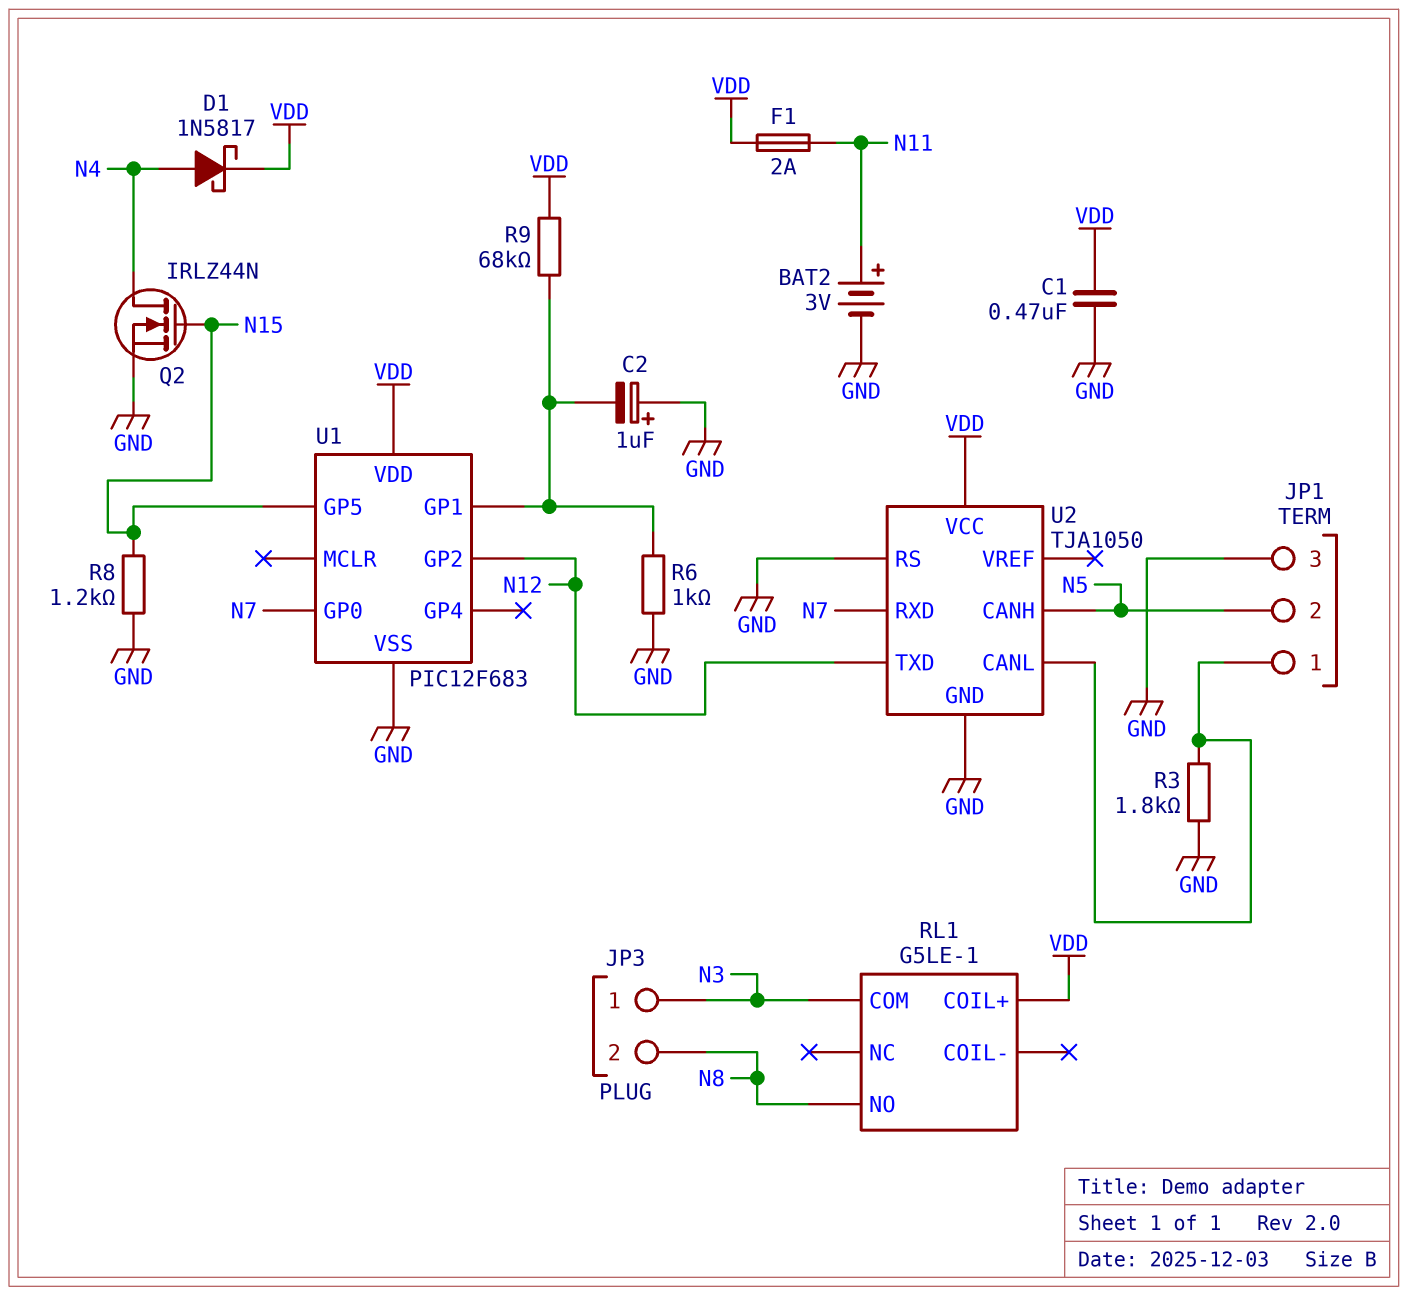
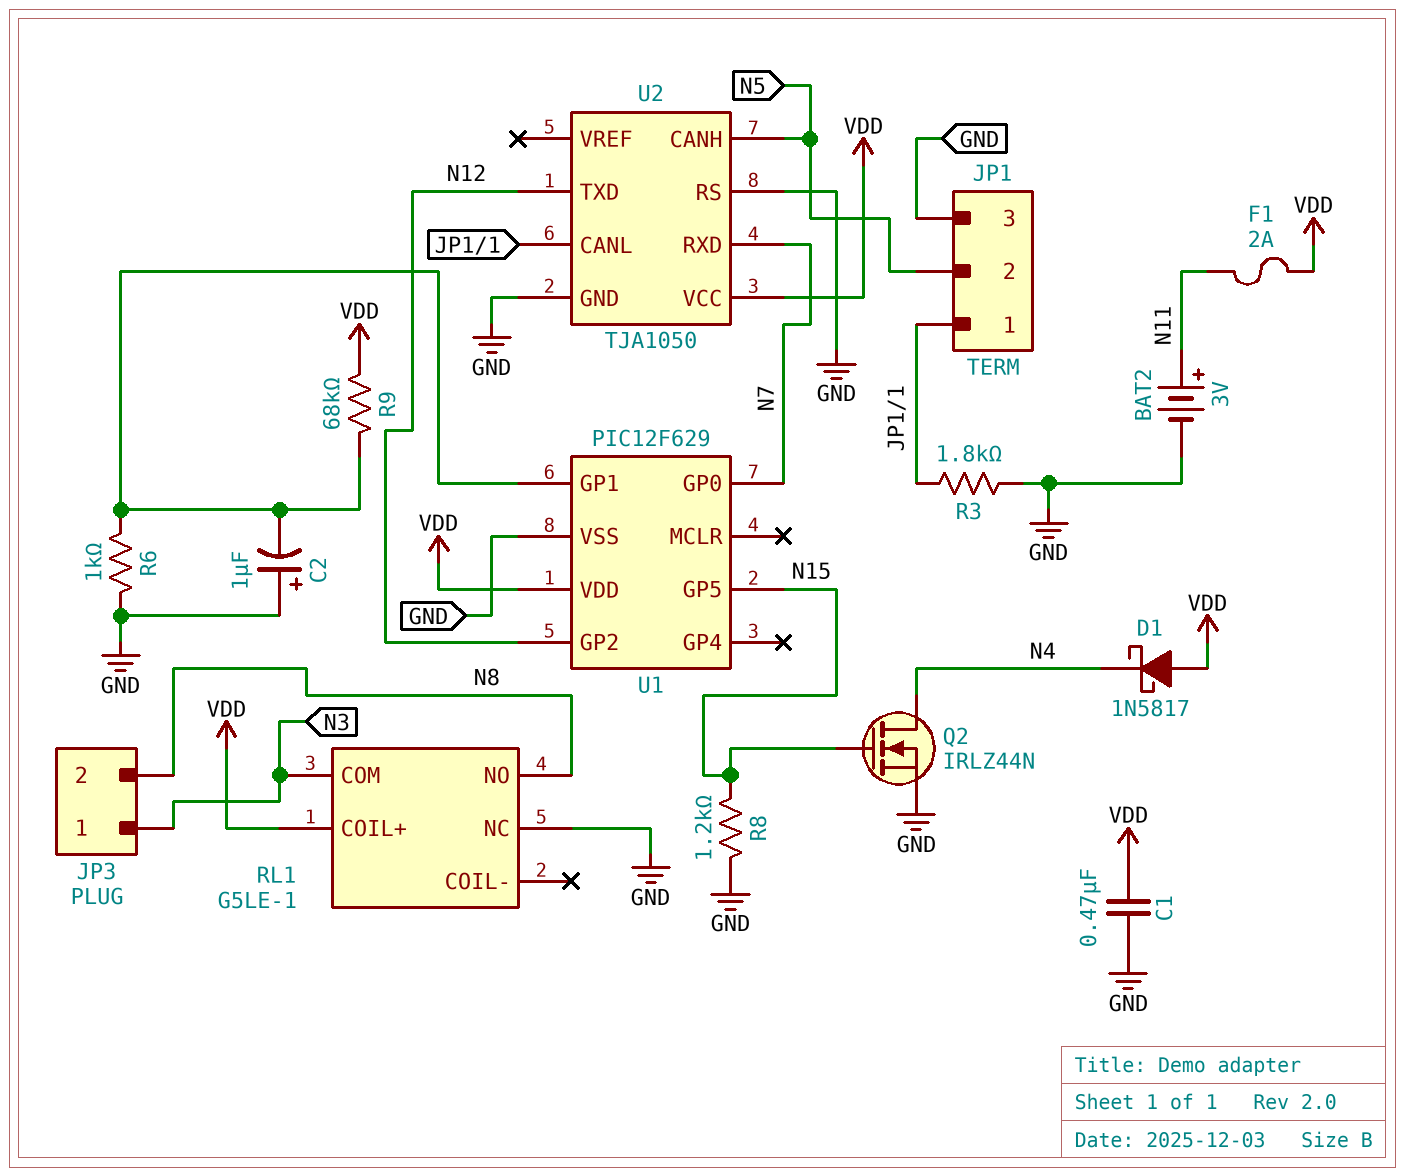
D1: schottky 1N5817 (A N4, K VDD) -> schottky 1N5817 (A VDD, K N4)
RL1 pin NC: none -> GND
U1: PIC12F683 -> PIC12F629

